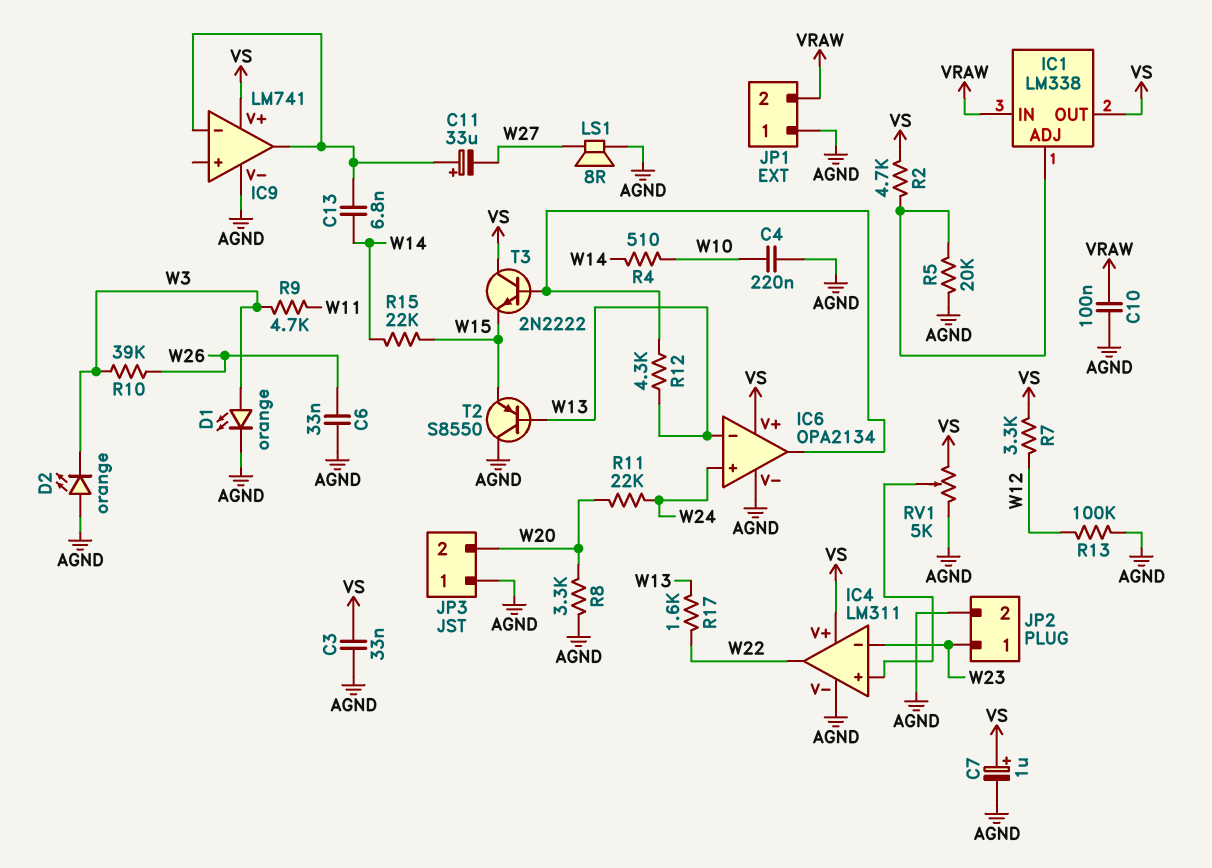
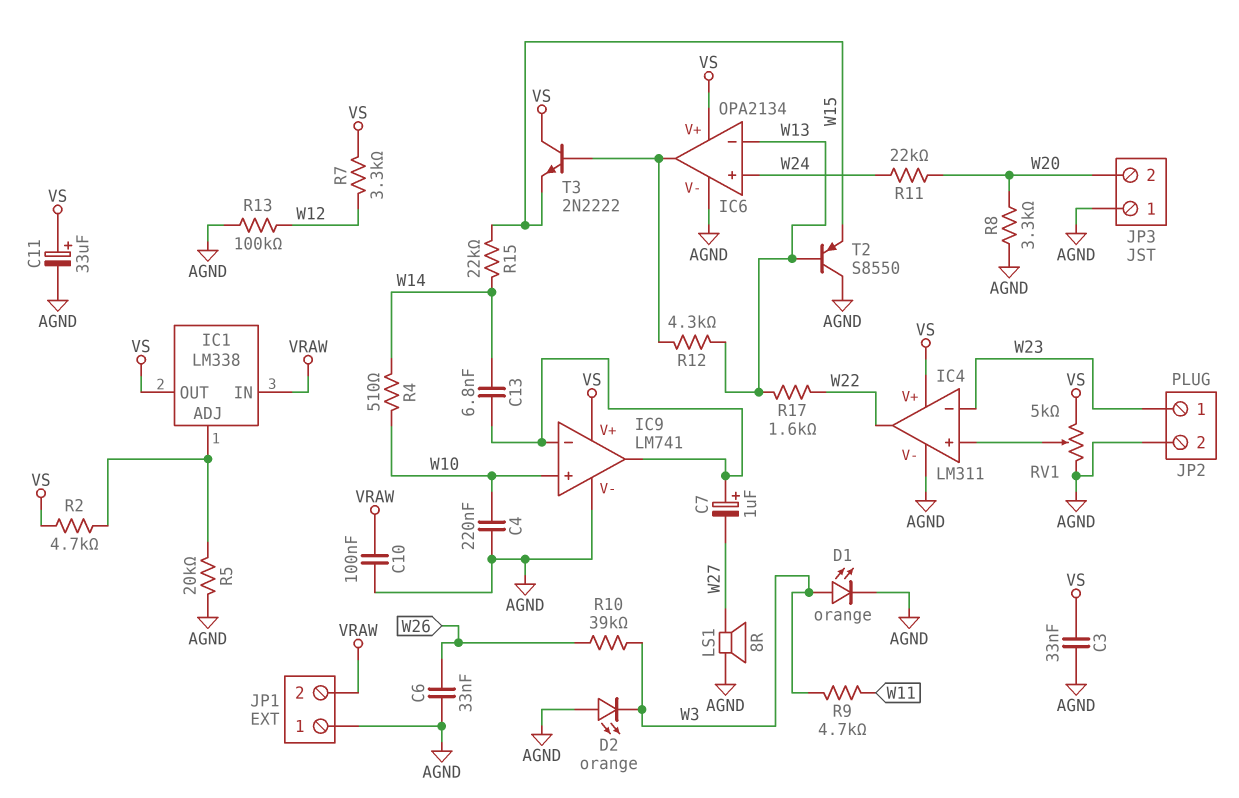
C7: 1uF (plus VS, minus AGND) -> 1uF (plus IC9/in-, minus W27)
C11: 33uF (plus IC9/in-, minus W27) -> 33uF (plus VS, minus AGND)
IC9 pin in+: none -> W10

